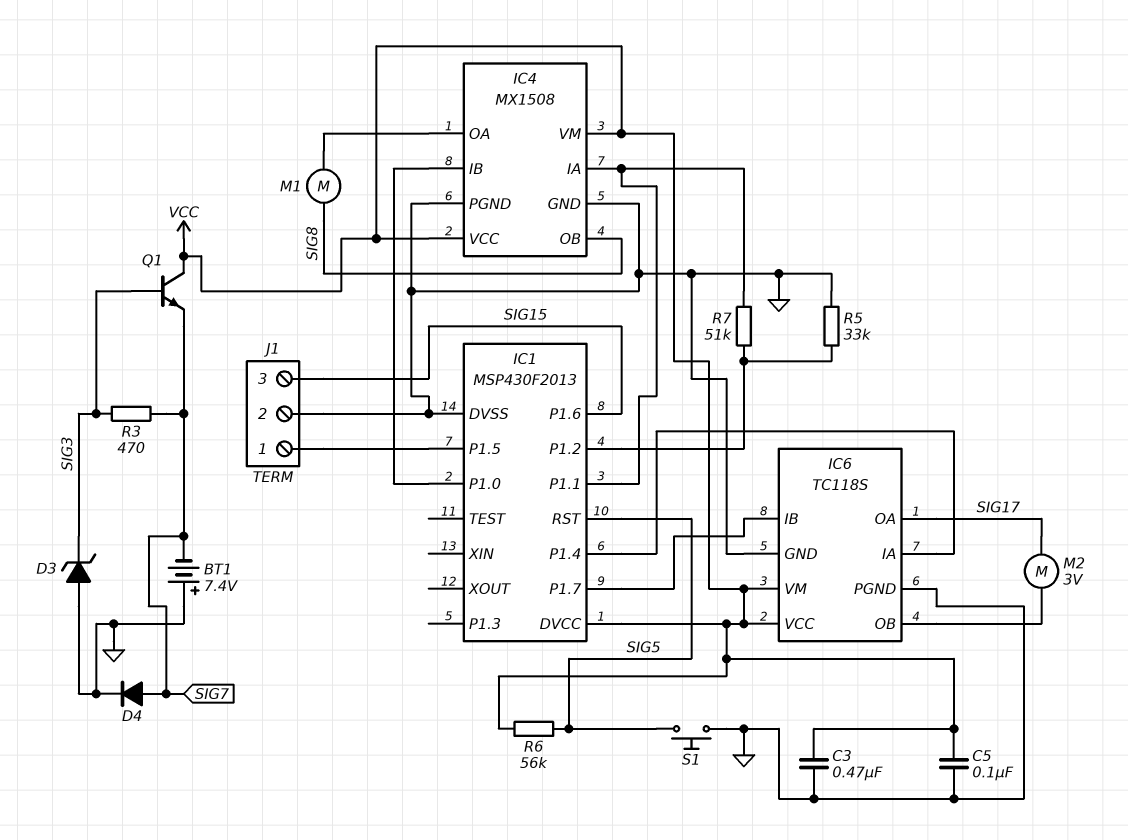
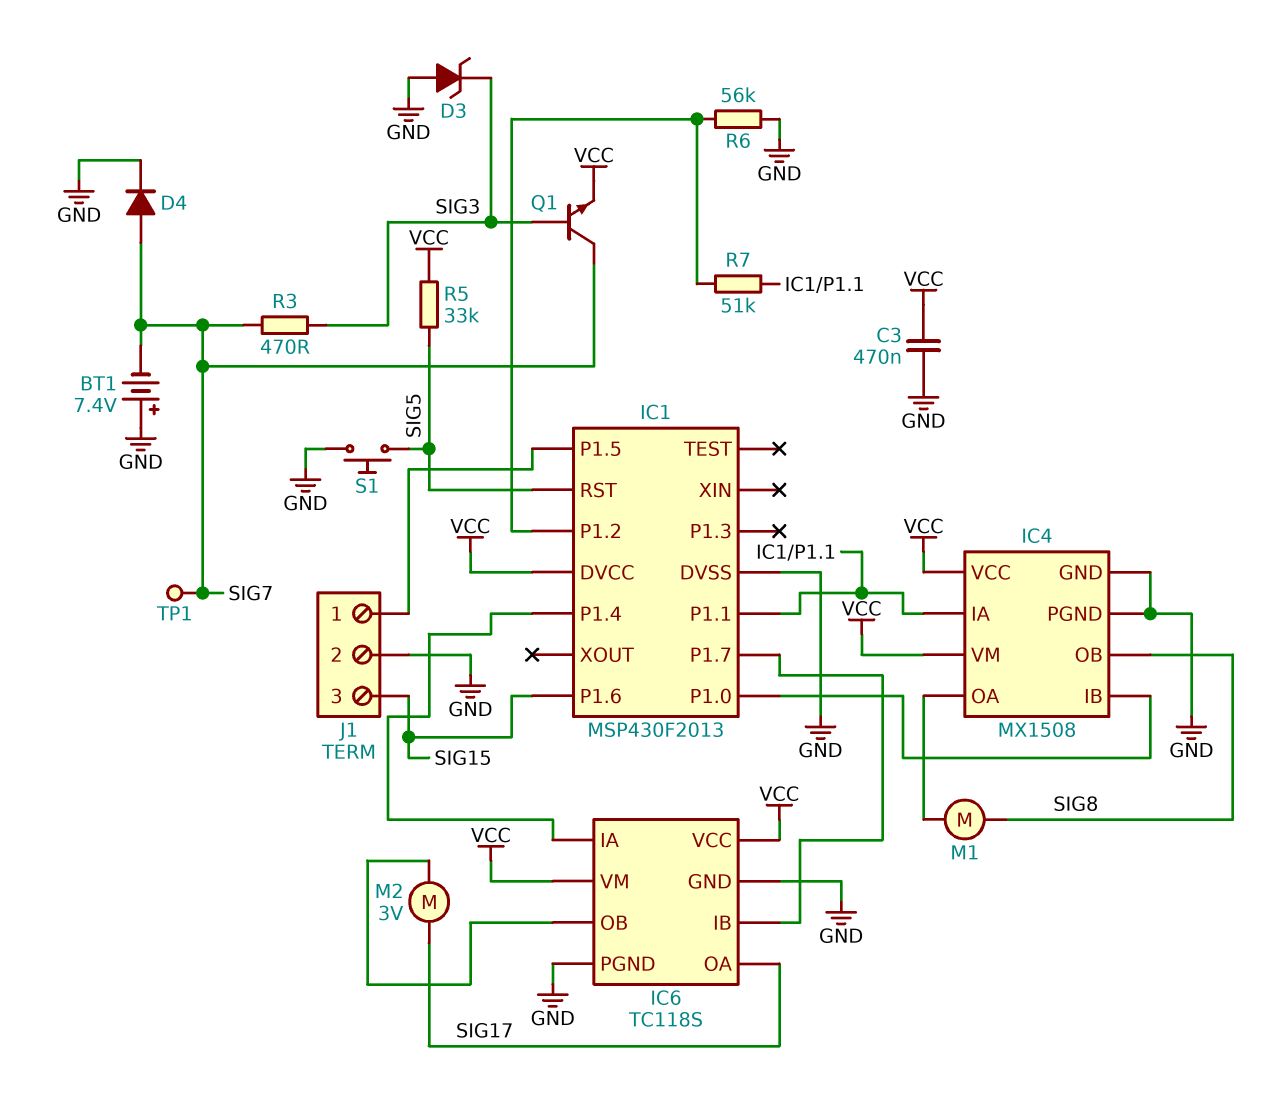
C5: 100nF (GND, VCC) -> none
Q1: NPN (B SIG3, C VCC, E SIG7) -> NPN (B SIG3, C SIG7, E VCC)
R5: 33k (GND, IC1/P1.2) -> 33k (SIG5, VCC)
R6: 56k (SIG5, VCC) -> 56k (GND, IC1/P1.2)
TP1: none -> test point (SIG7)

